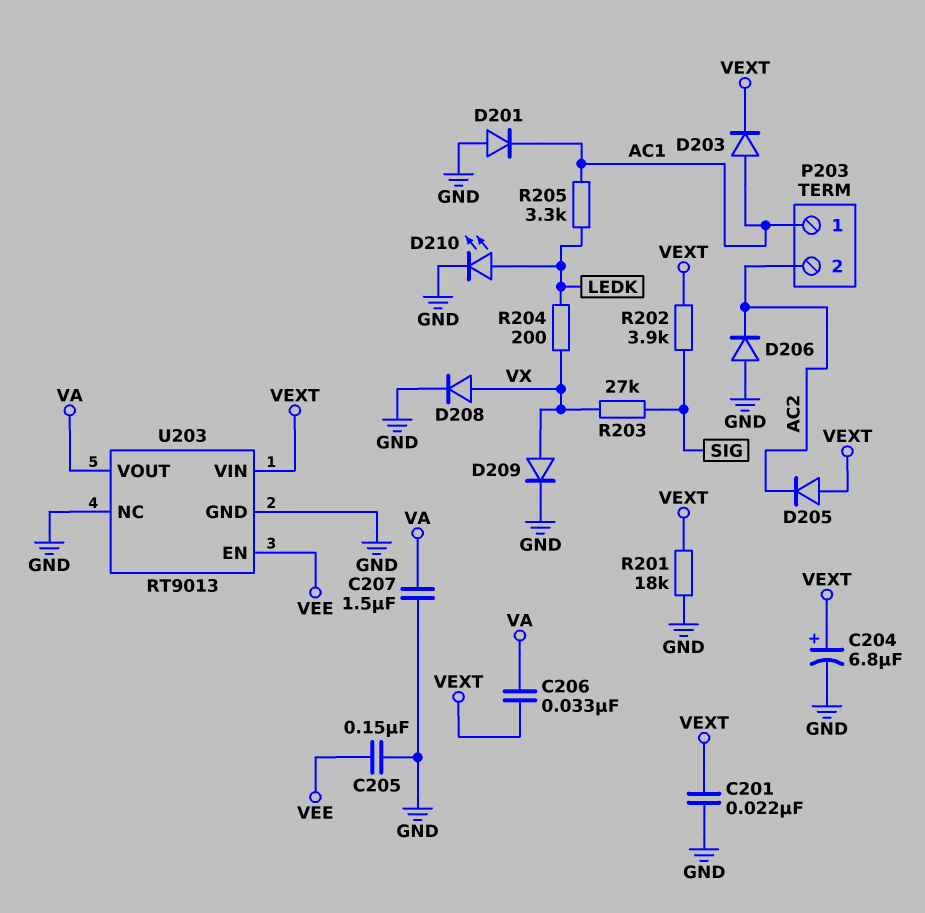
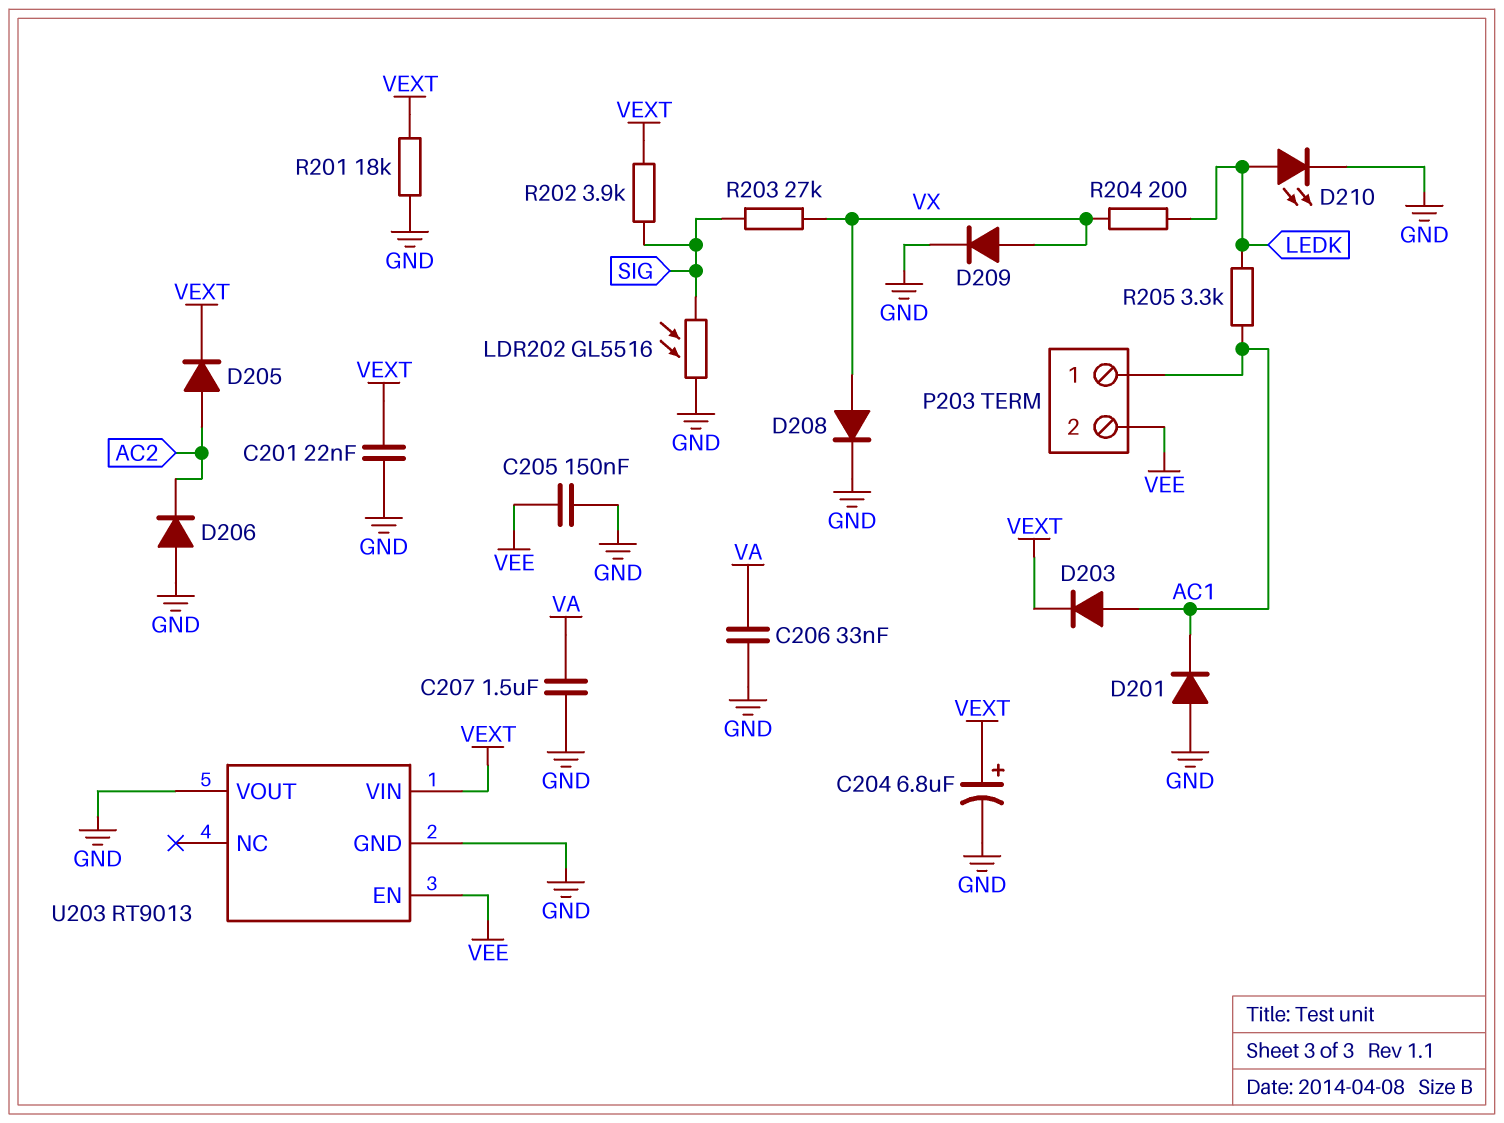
C206: 33nF (VA, VEXT) -> 33nF (GND, VA)
D205: diode (A VEXT, K AC2) -> diode (A AC2, K VEXT)
LDR202: none -> GL5516 (GND, SIG)
P203 pin 2: AC2 -> VEE
U203 pin NC: GND -> none
U203 pin VOUT: VA -> GND

